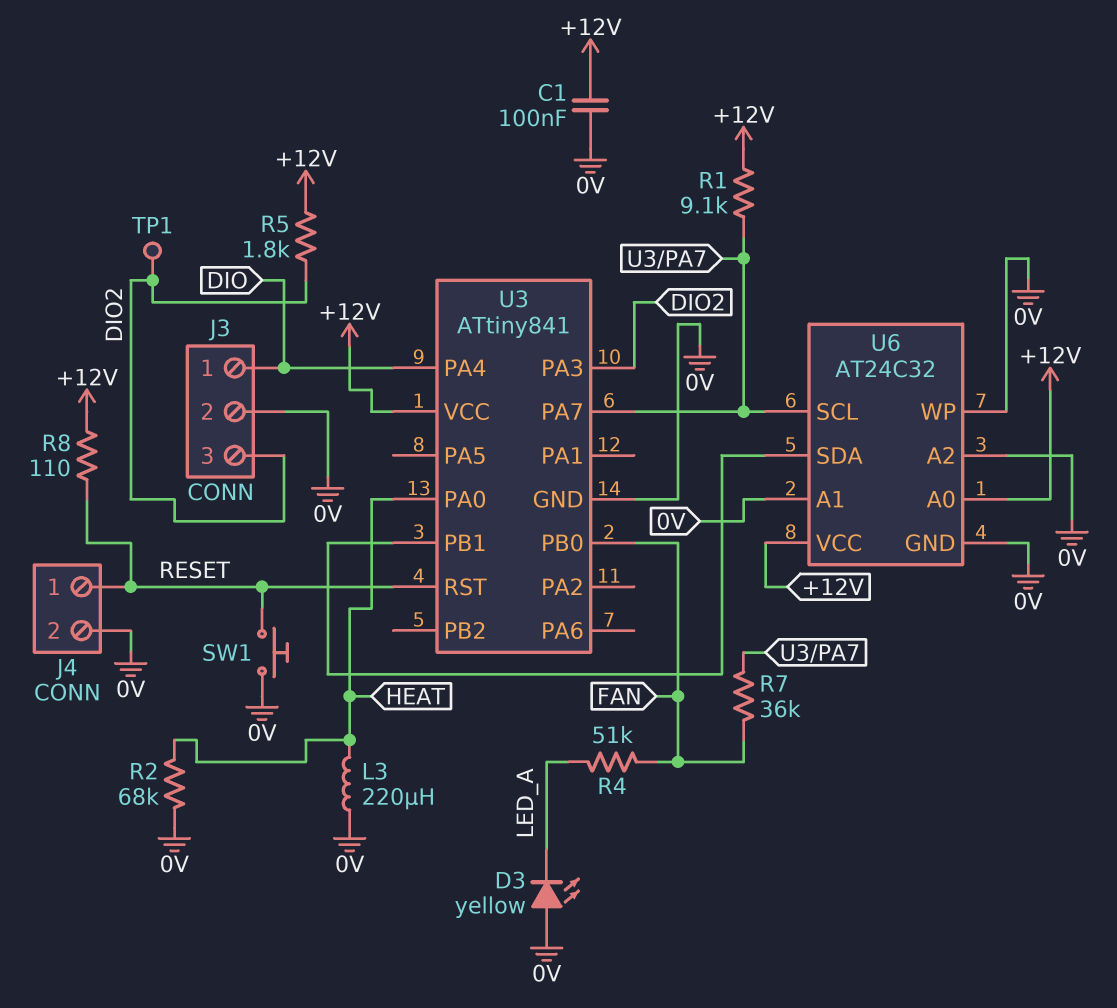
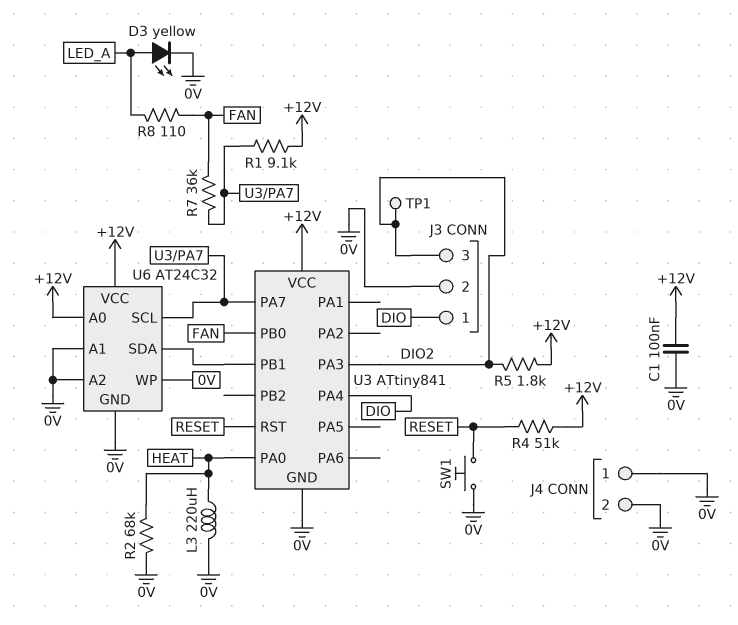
D3: LED yellow (A 0V, K LED_A) -> LED yellow (A LED_A, K 0V)
J4 pin 1: RESET -> 0V
R4: 51k (FAN, LED_A) -> 51k (+12V, RESET)
R8: 110 (+12V, RESET) -> 110 (FAN, LED_A)

